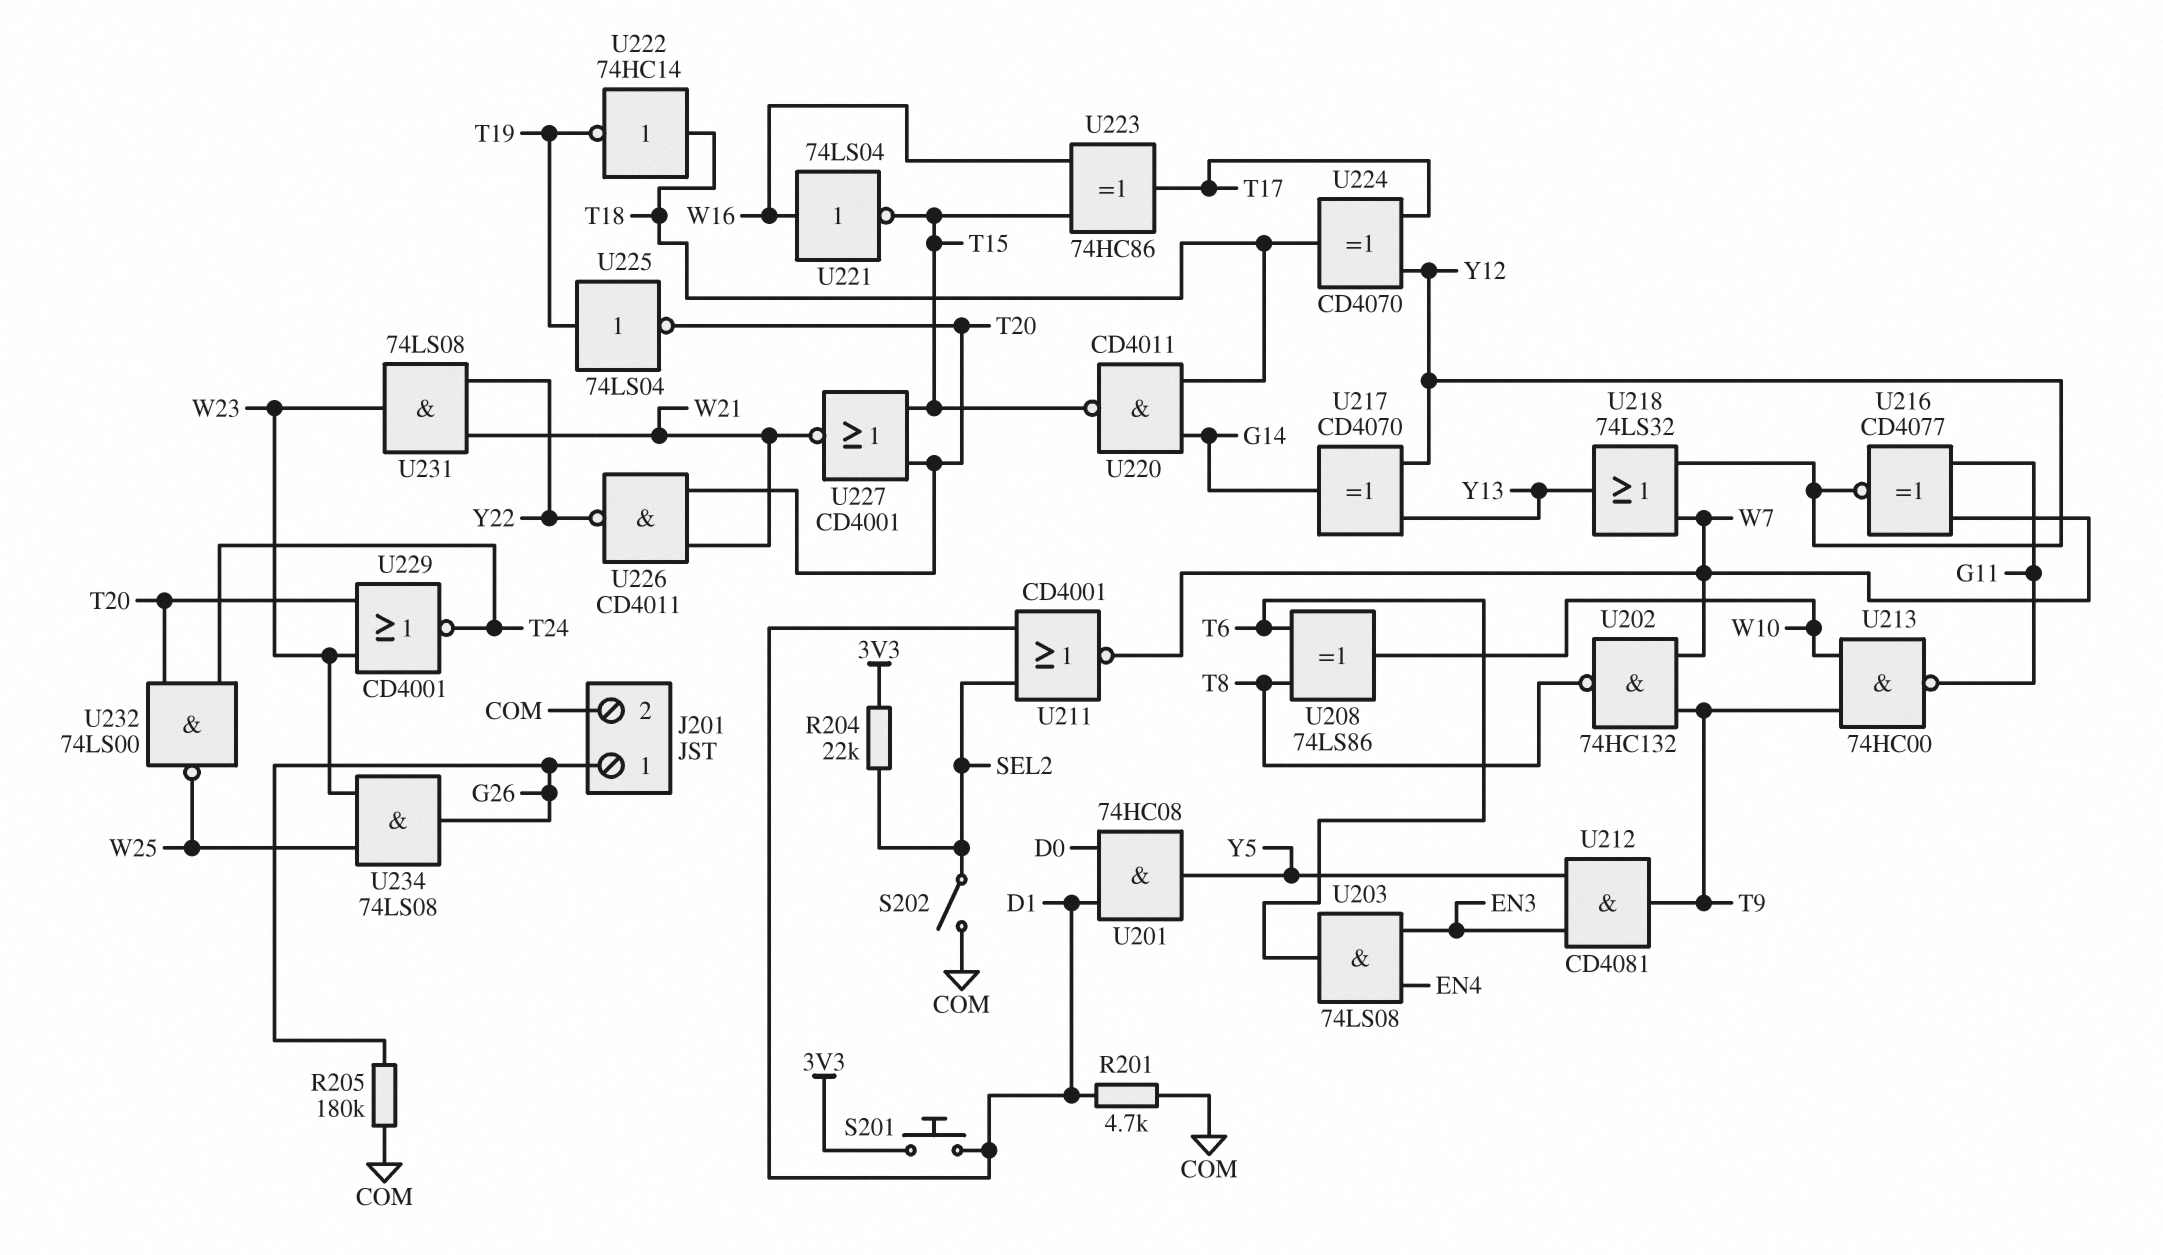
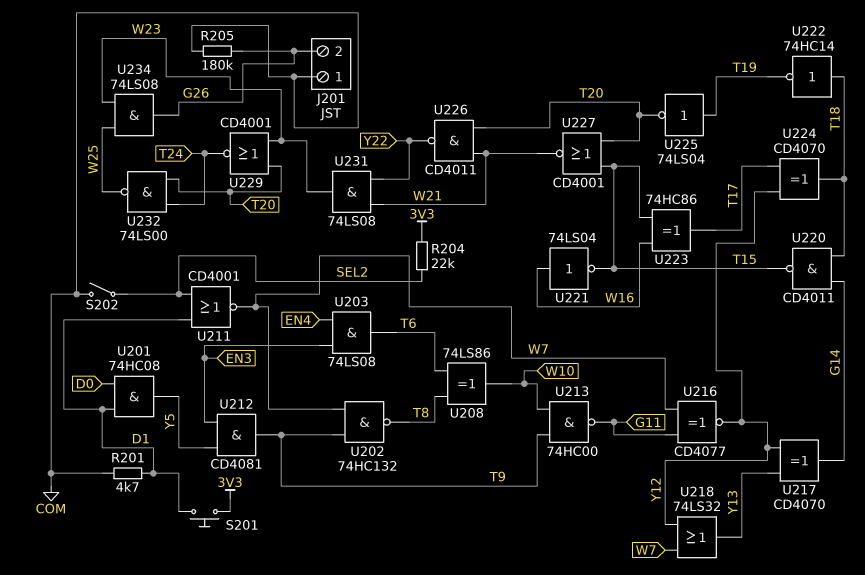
J201 pin 1: G26 -> COM
J201 pin 2: COM -> G26

